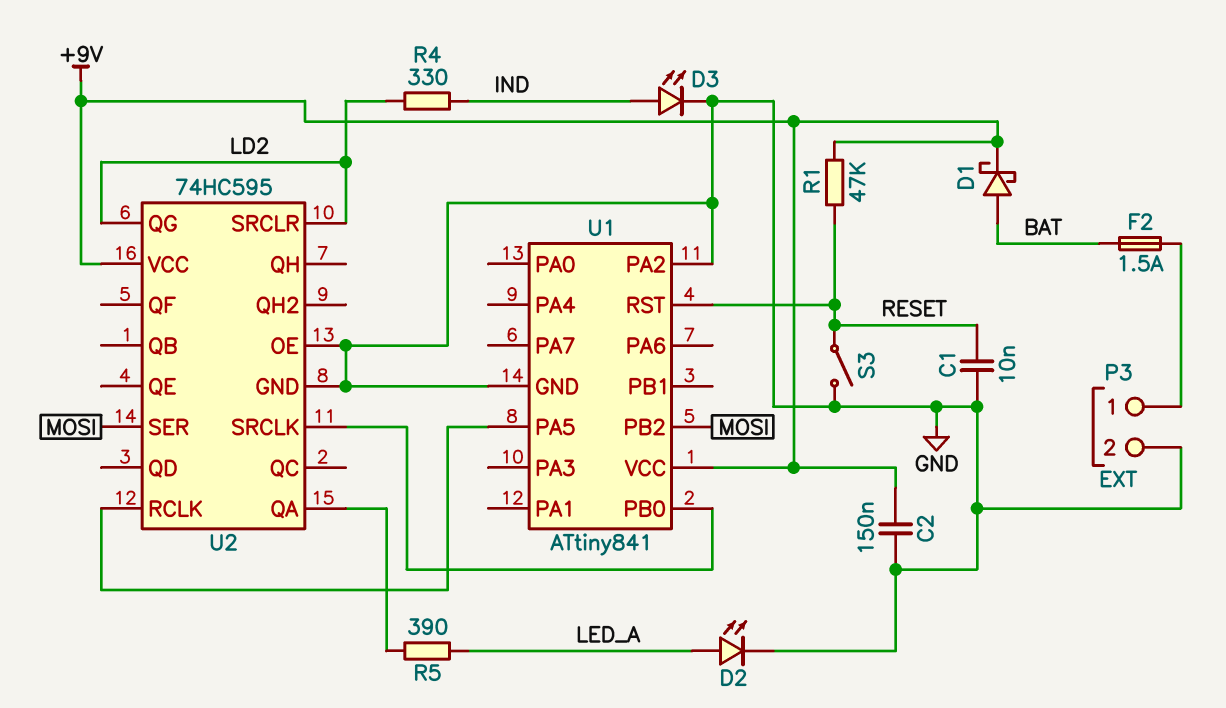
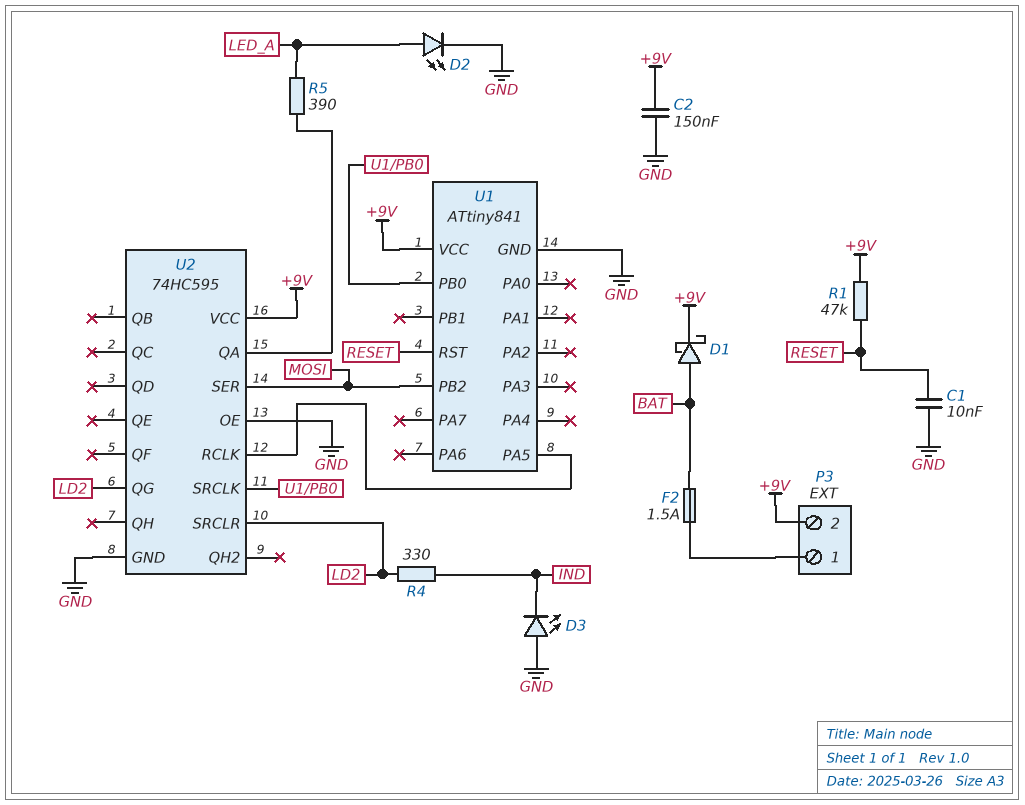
D3: LED (A IND, K GND) -> LED (A GND, K IND)
P3 pin 2: GND -> +9V
S3: switch (GND, RESET) -> none
U1 pin PA2: GND -> none

